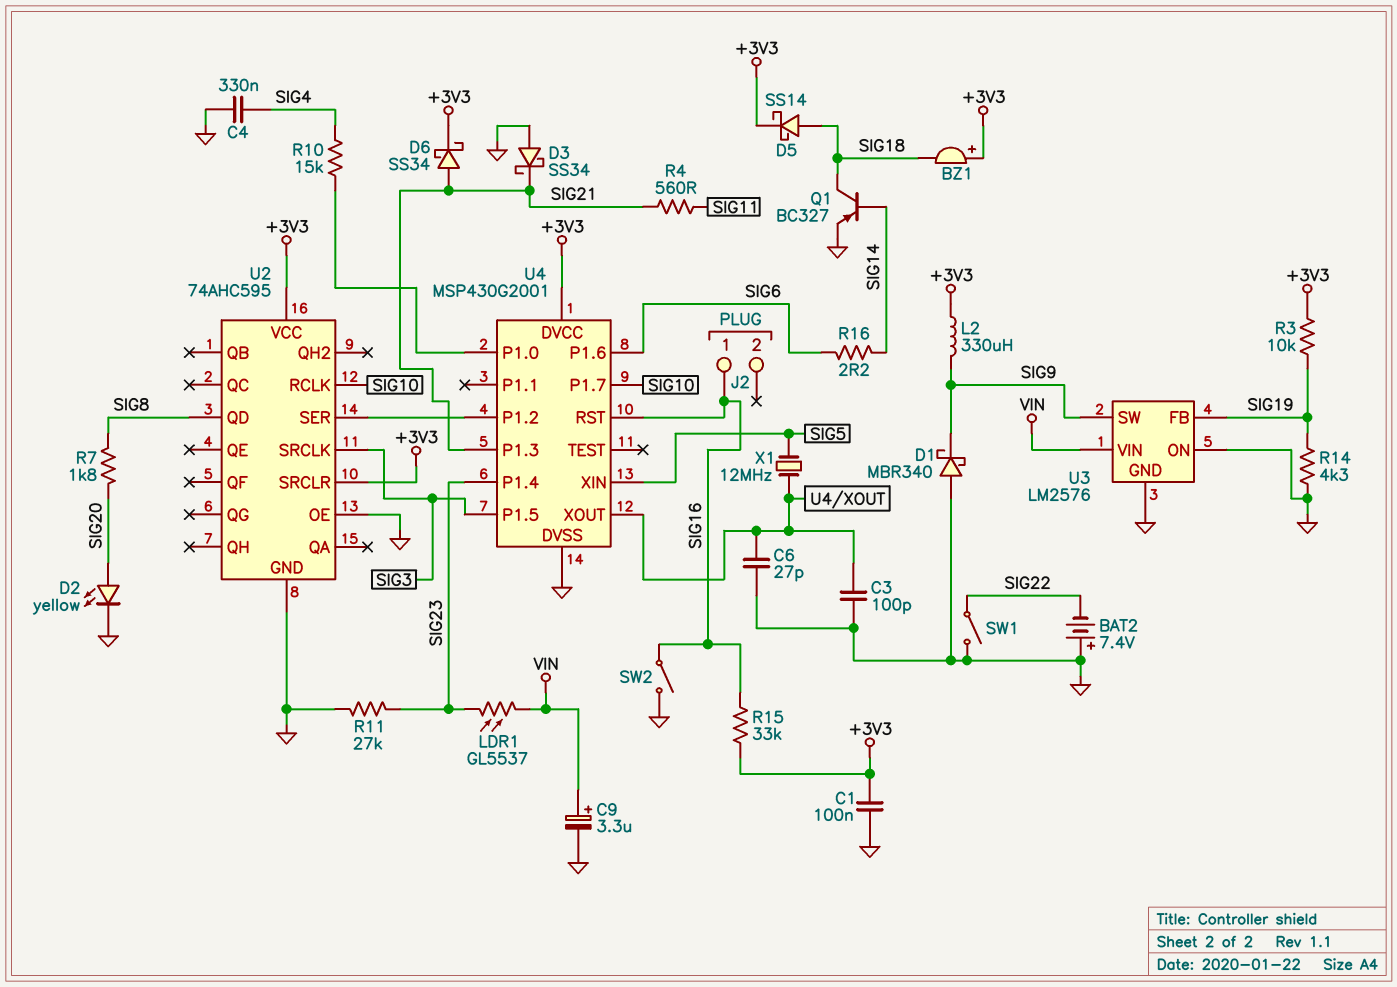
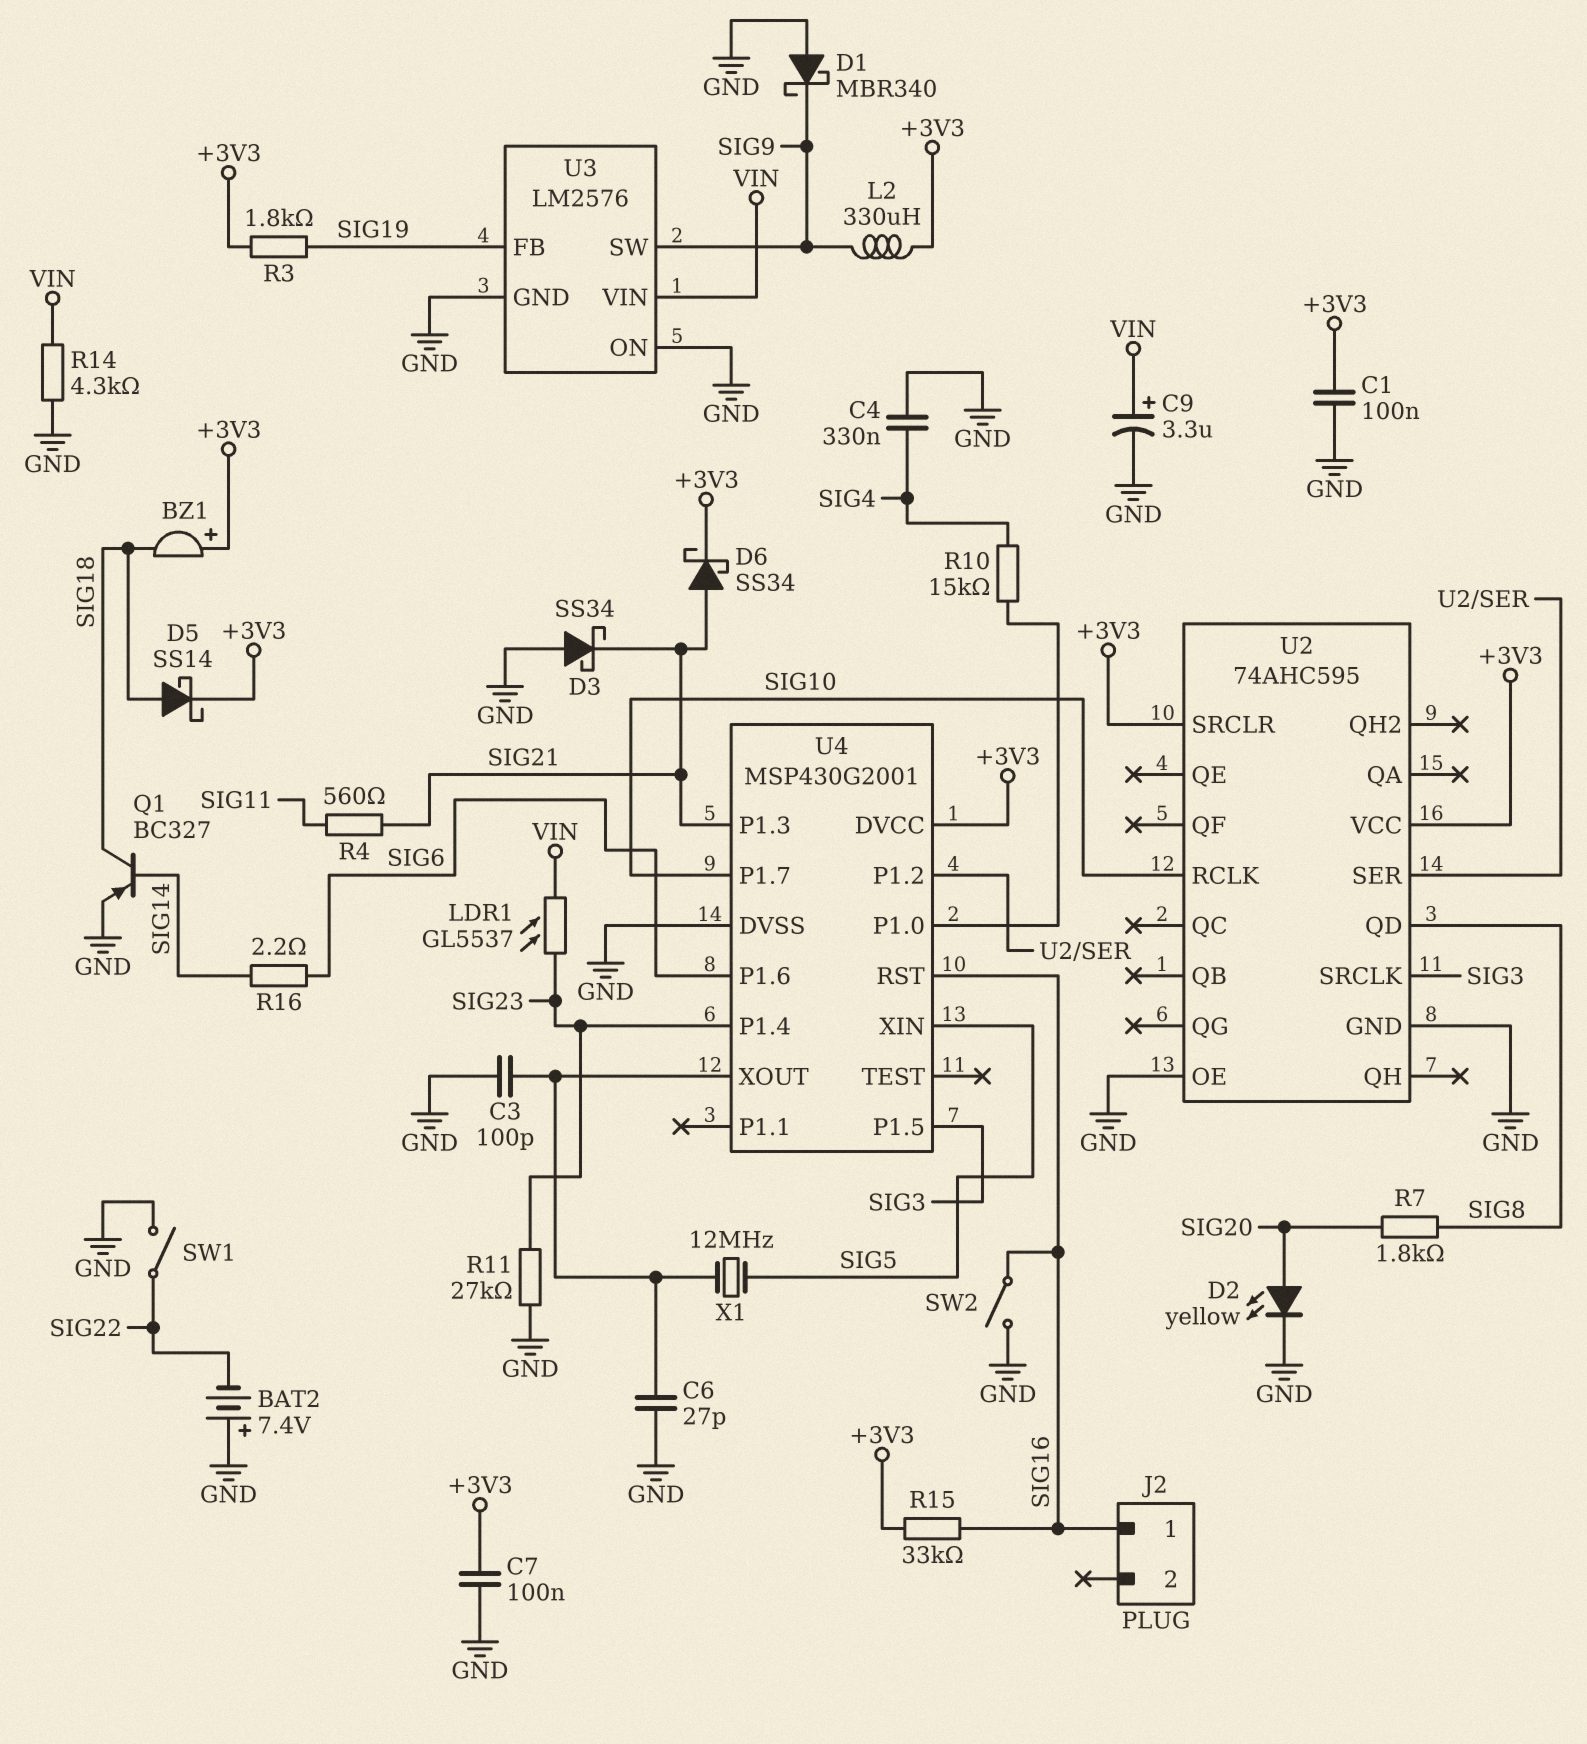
C7: none -> 100nF (+3V3, GND)
R3: 10k (+3V3, SIG19) -> 1.8k (+3V3, SIG19)
R14: 4.3k (GND, SIG19) -> 4.3k (GND, VIN)

